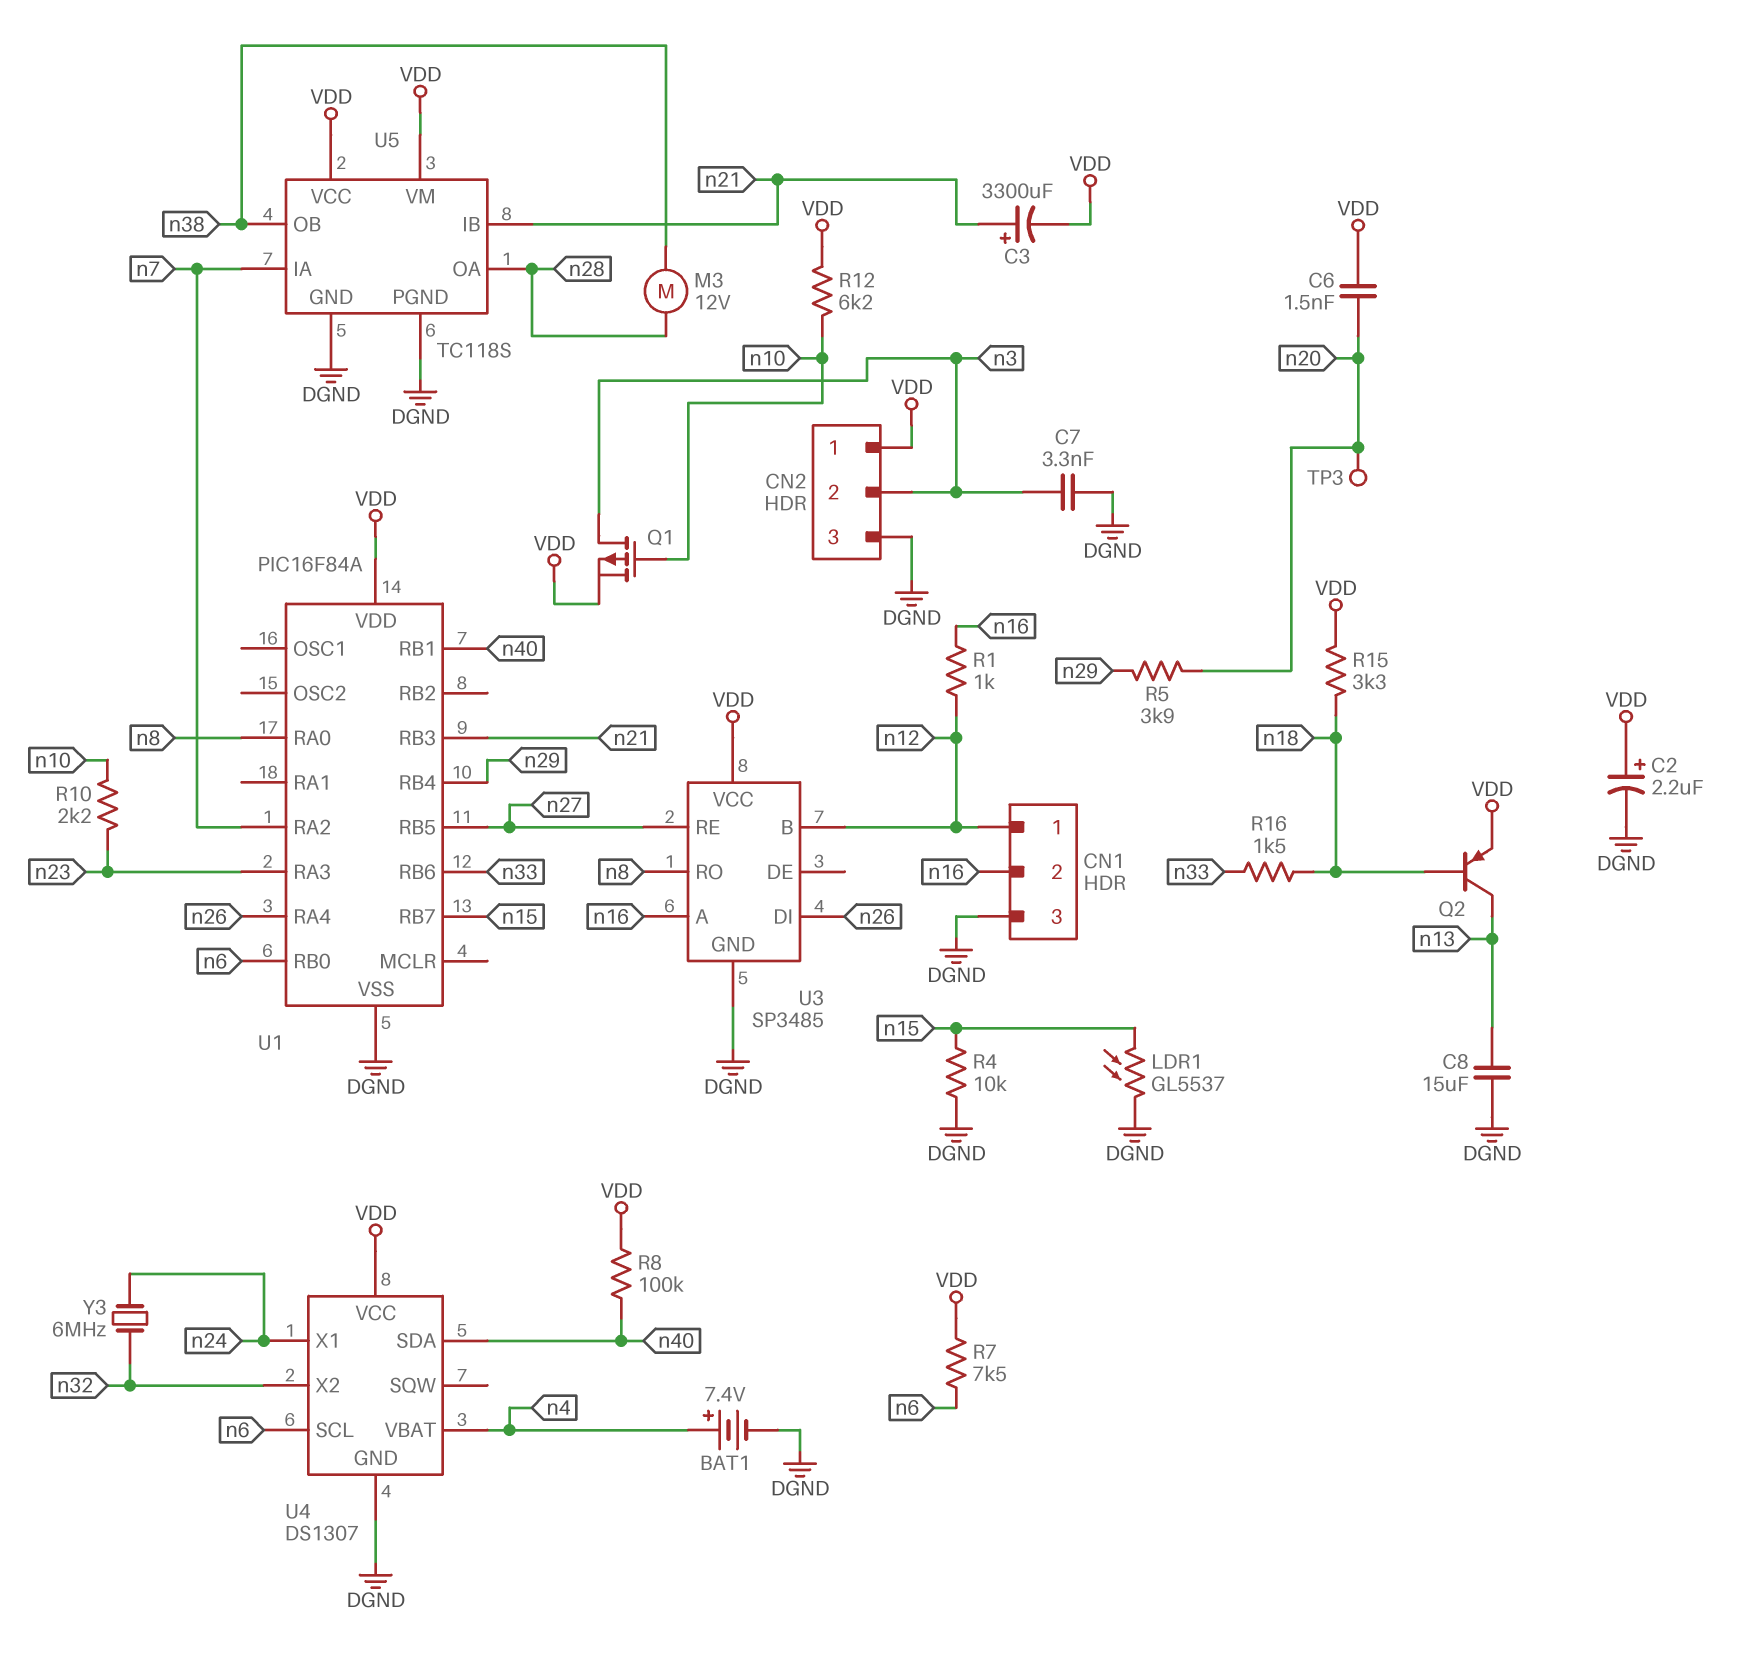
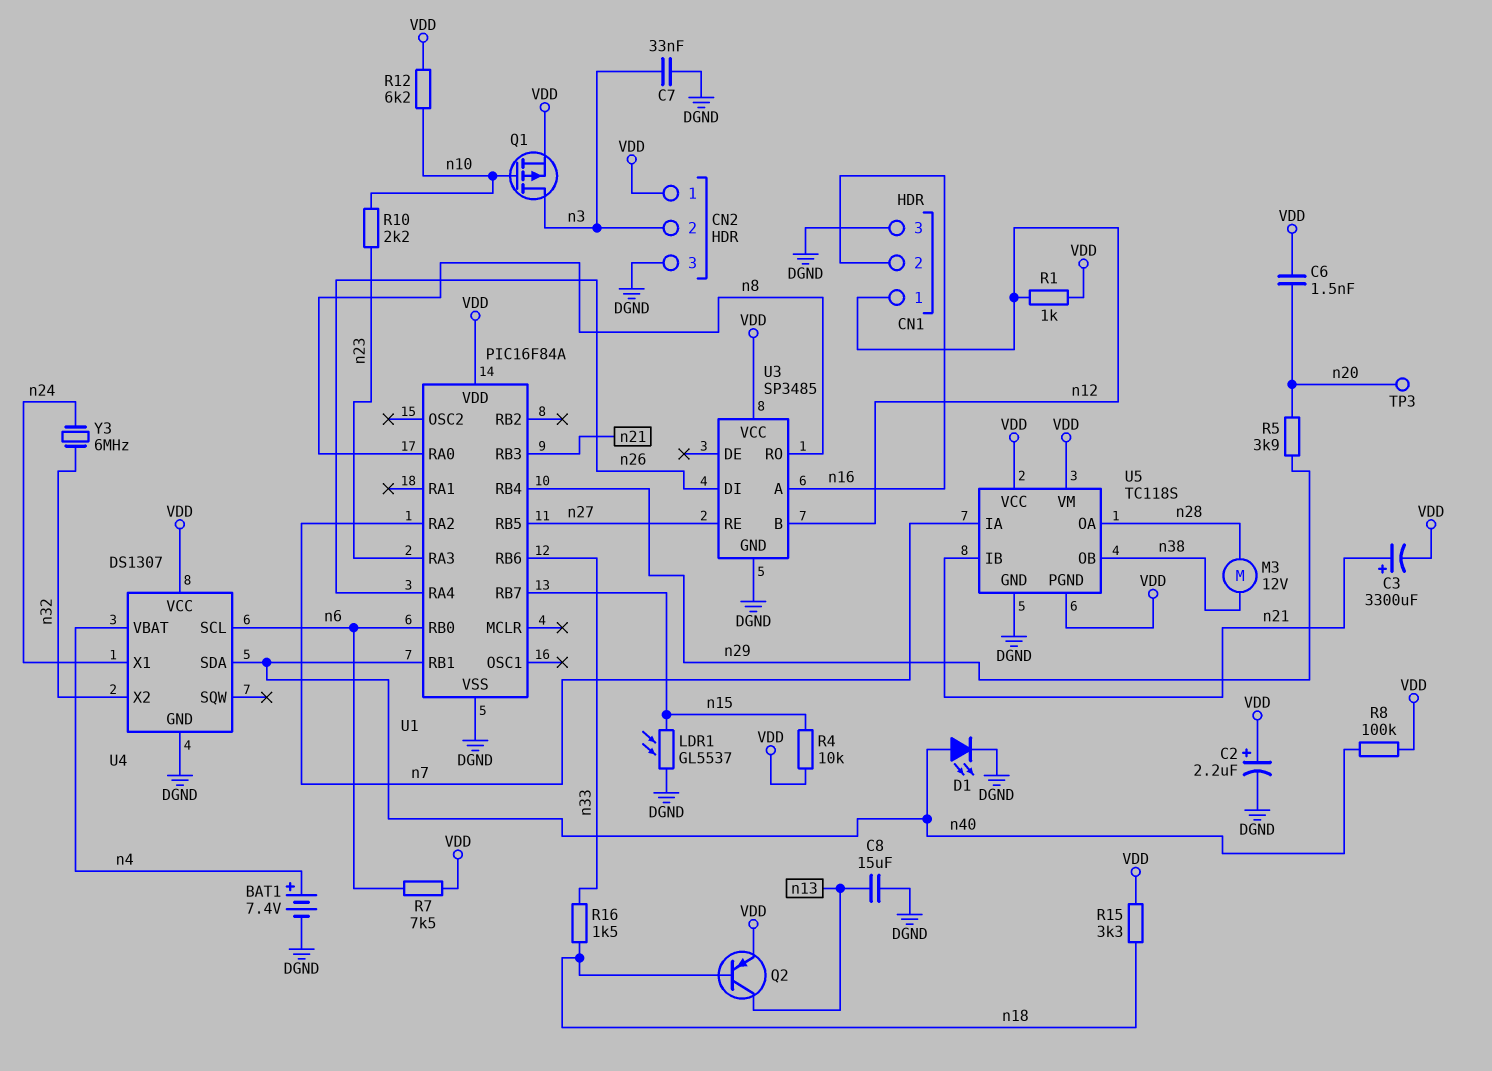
C7: 3.3nF (DGND, n3) -> 33nF (DGND, n3)
D1: none -> LED (A n40, K DGND)
R1: 1k (n12, n16) -> 1k (VDD, n12)
R4: 10k (DGND, n15) -> 10k (VDD, n15)
U5 pin PGND: DGND -> VDD

